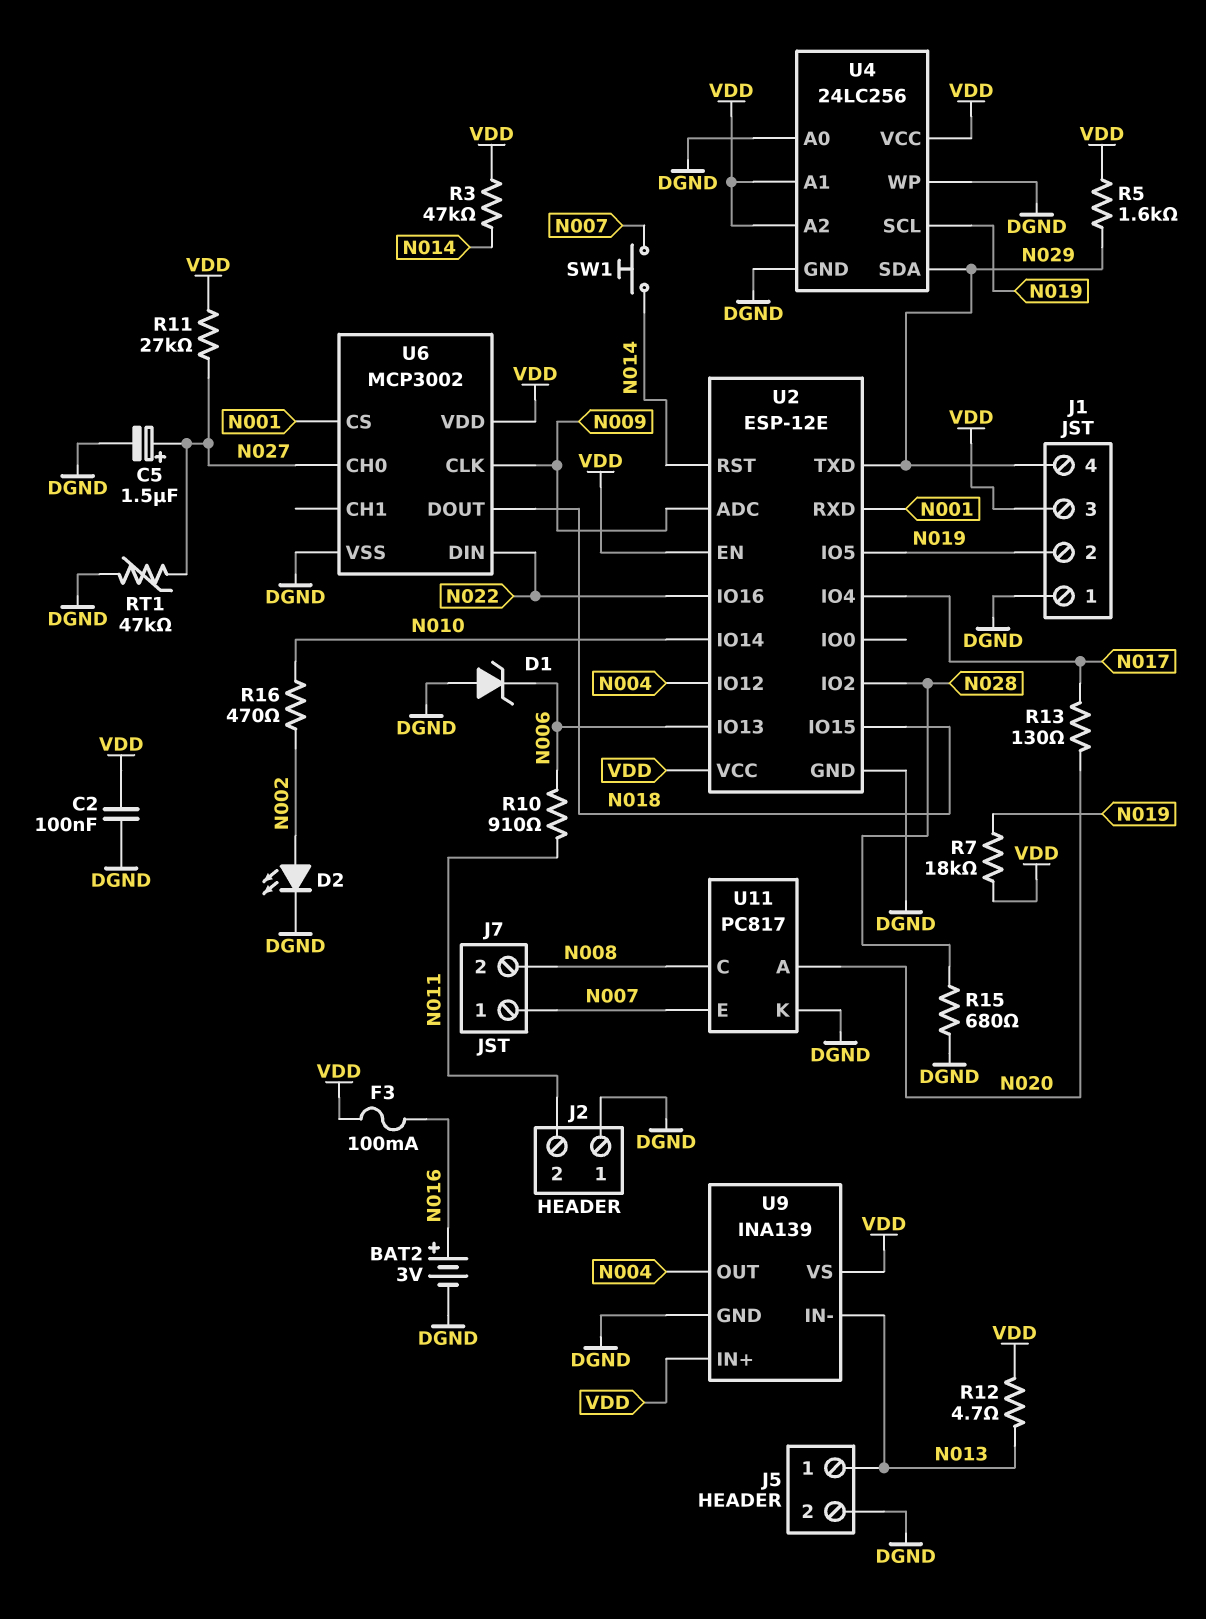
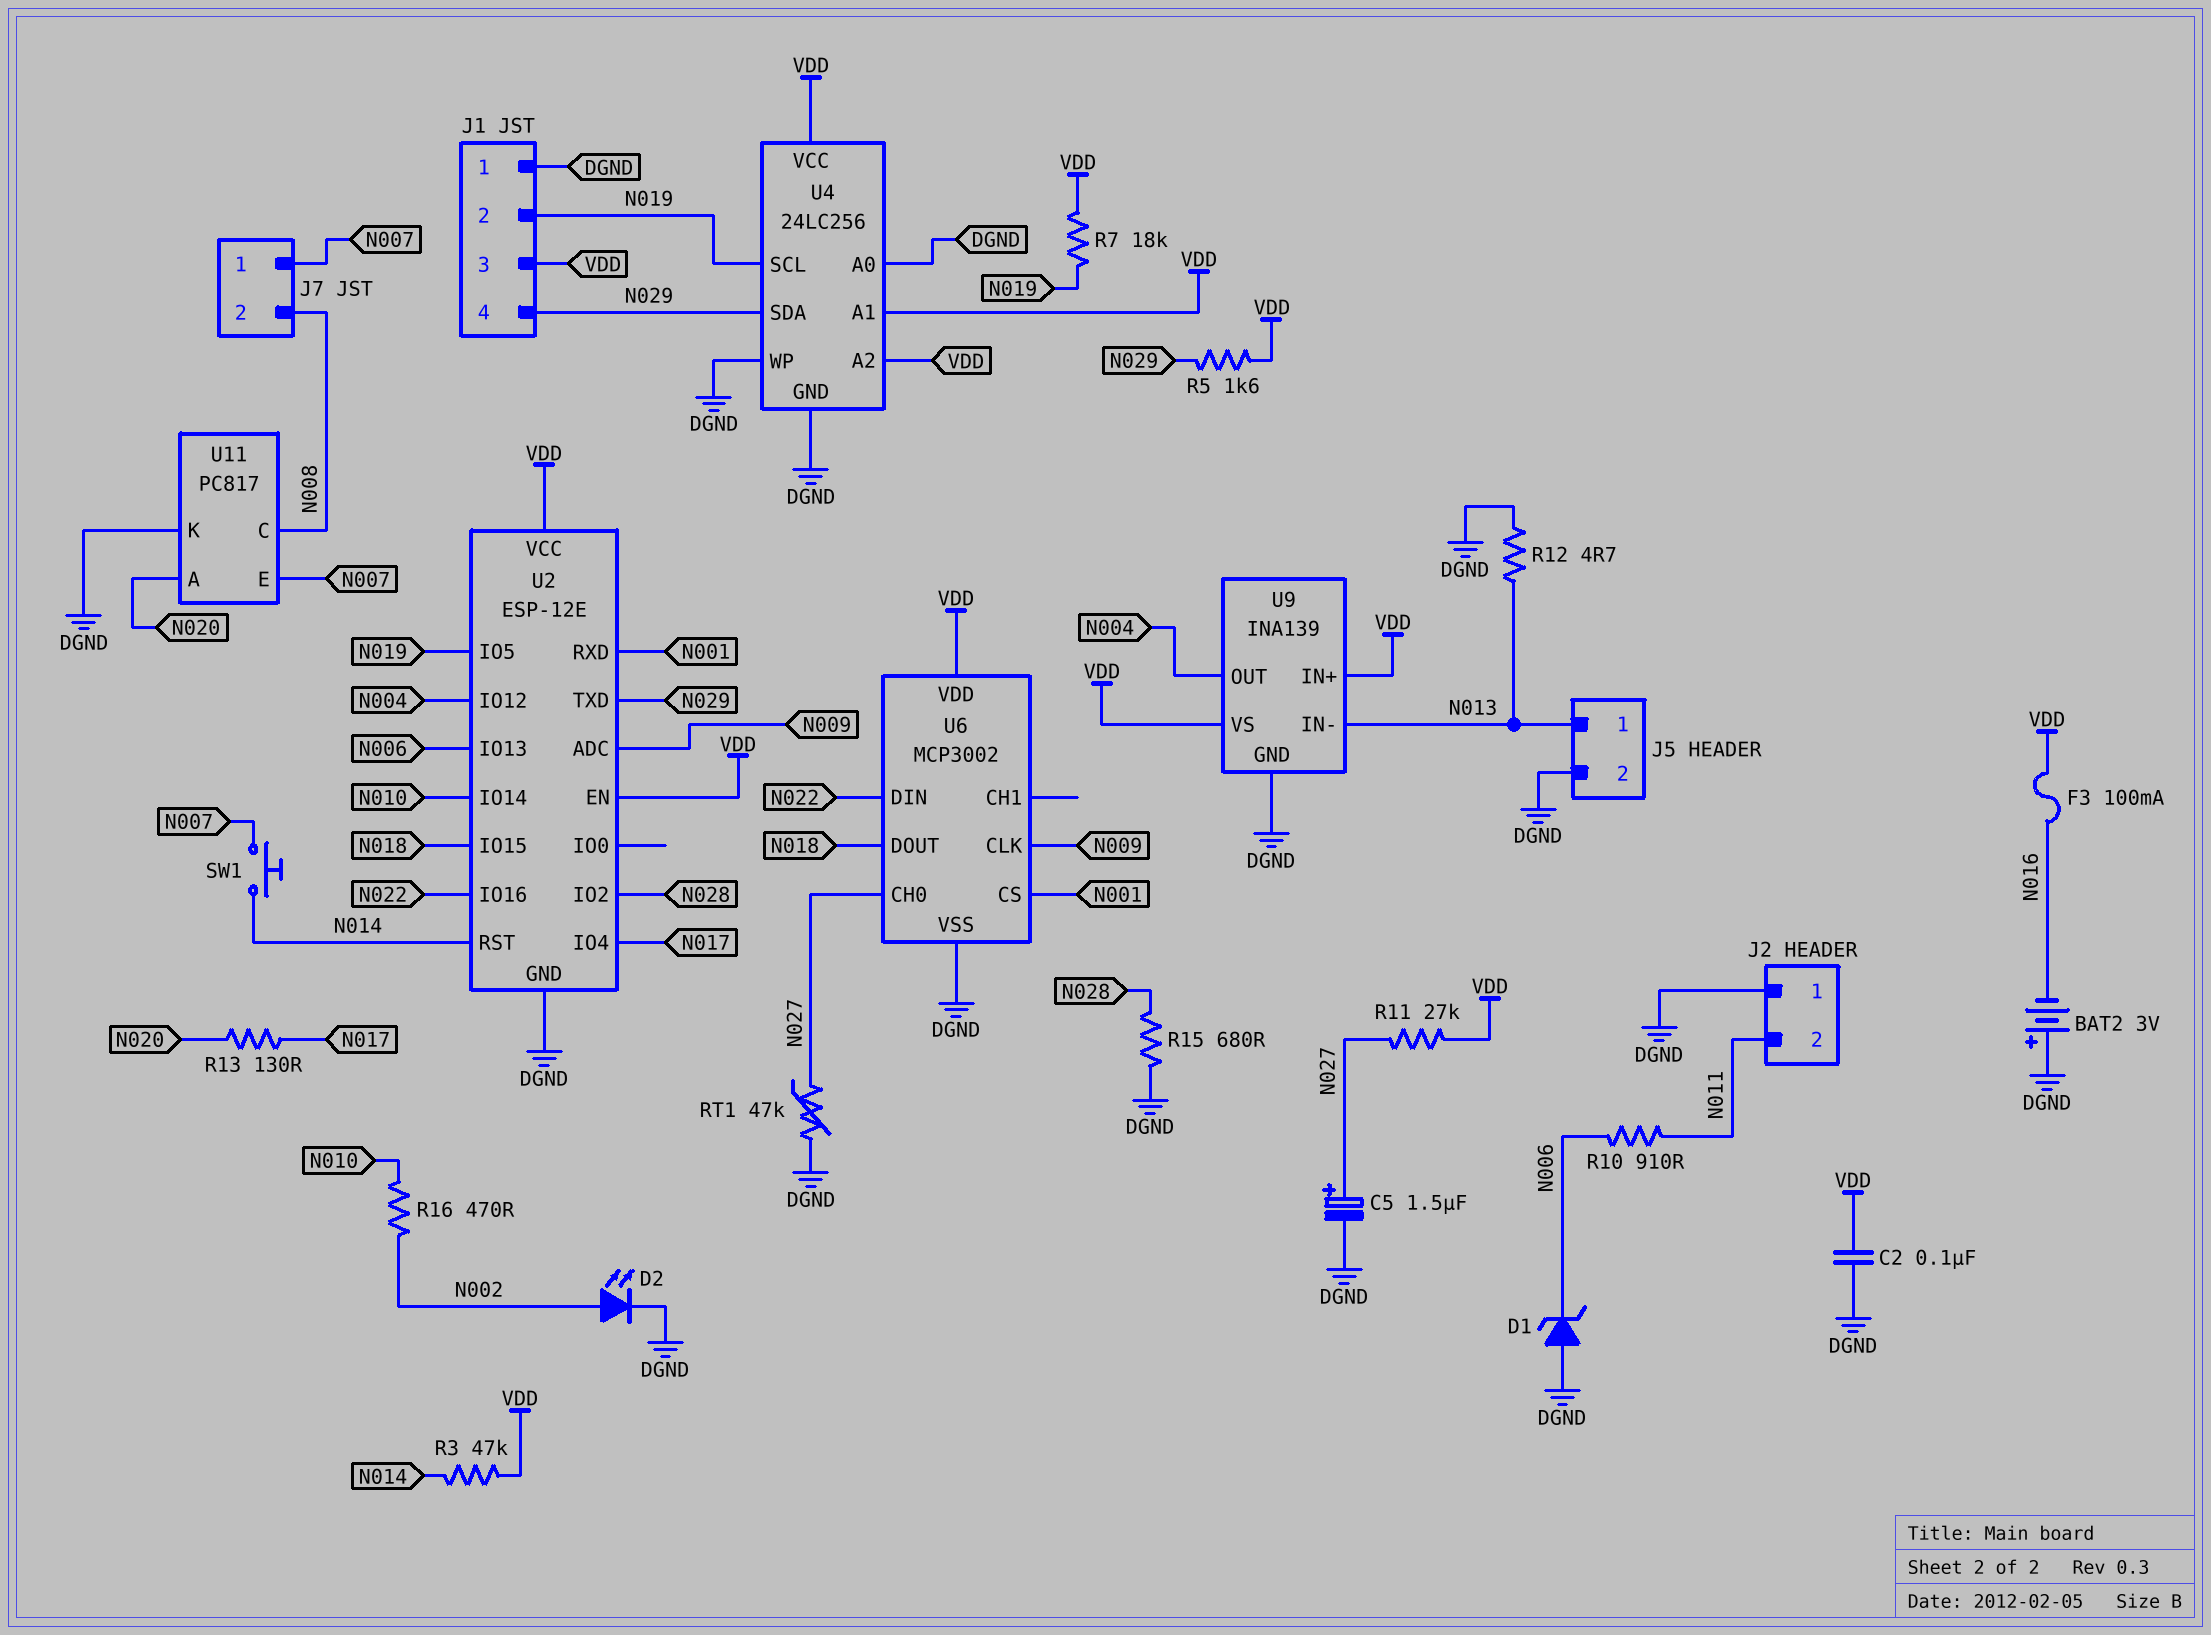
BAT2: 3V (plus N016, minus DGND) -> 3V (plus DGND, minus N016)
R12: 4.7 (N013, VDD) -> 4.7 (DGND, N013)

